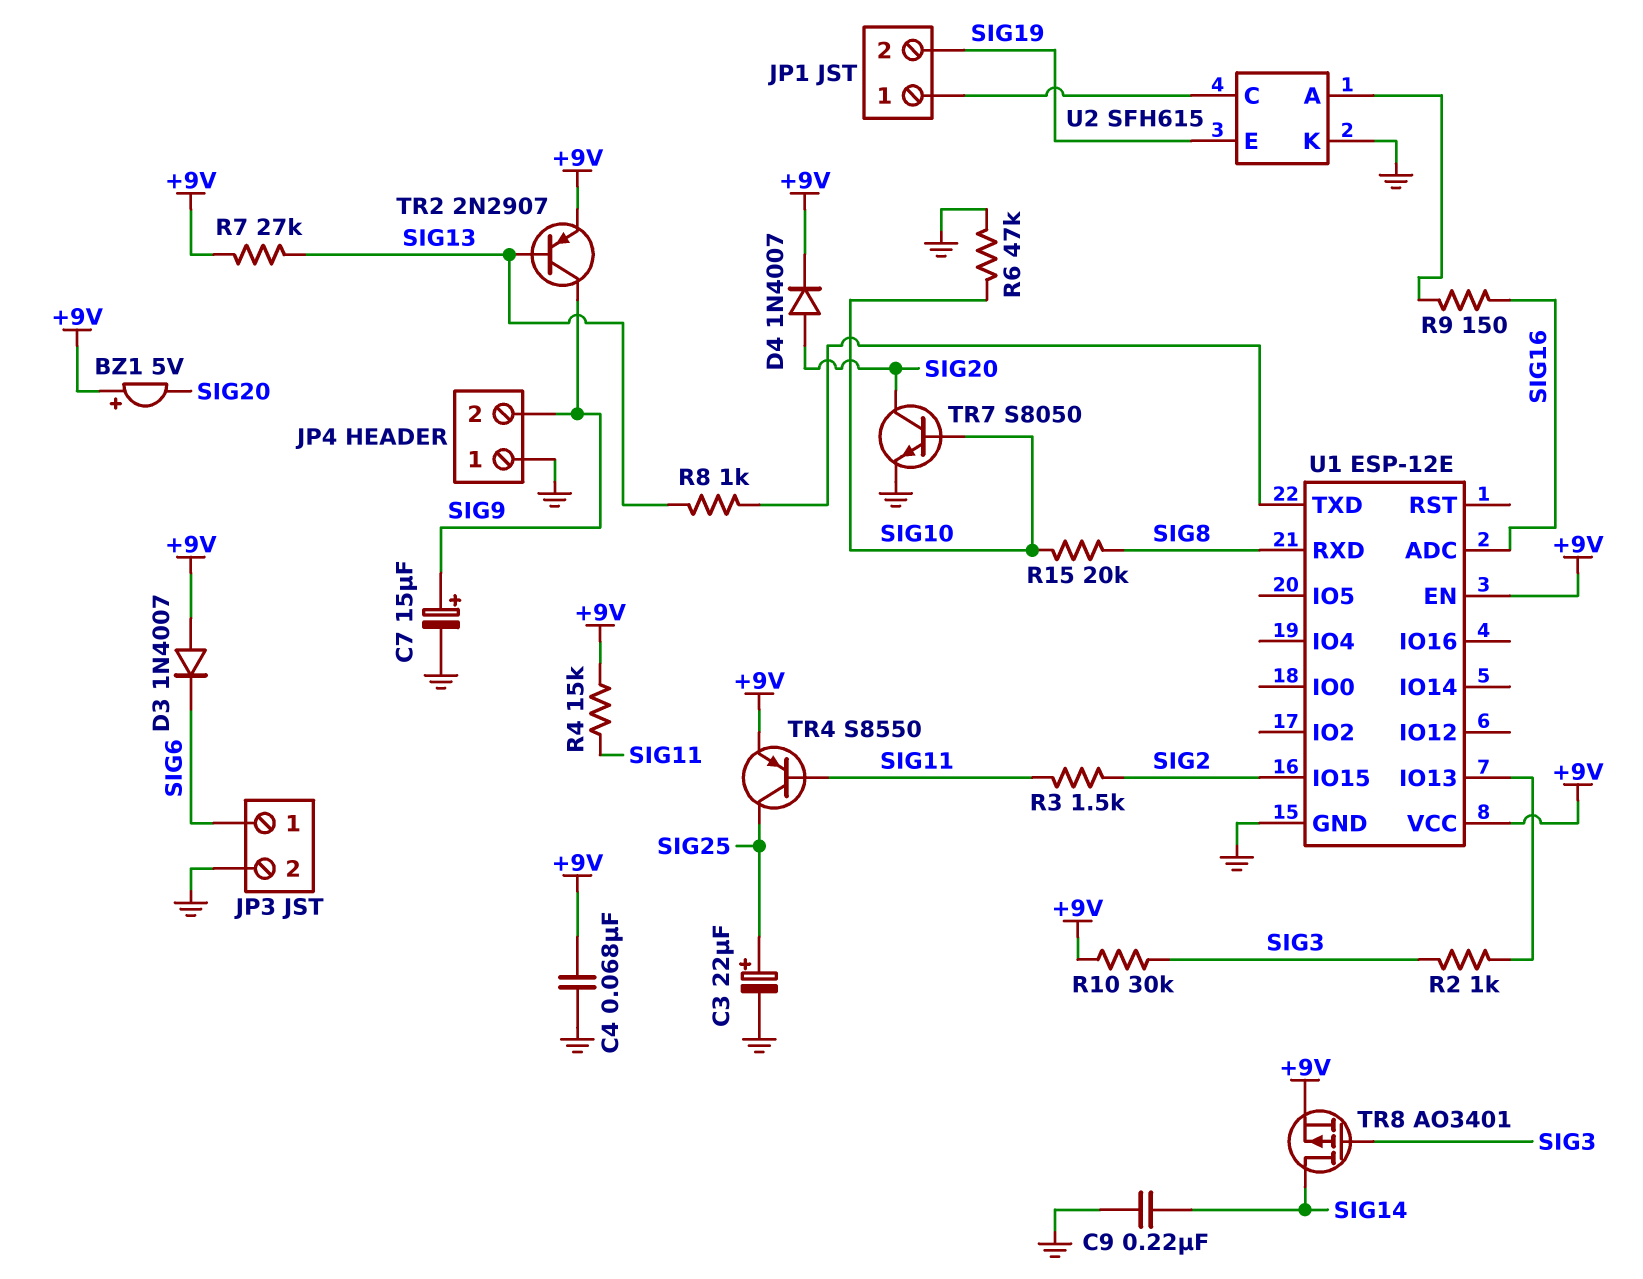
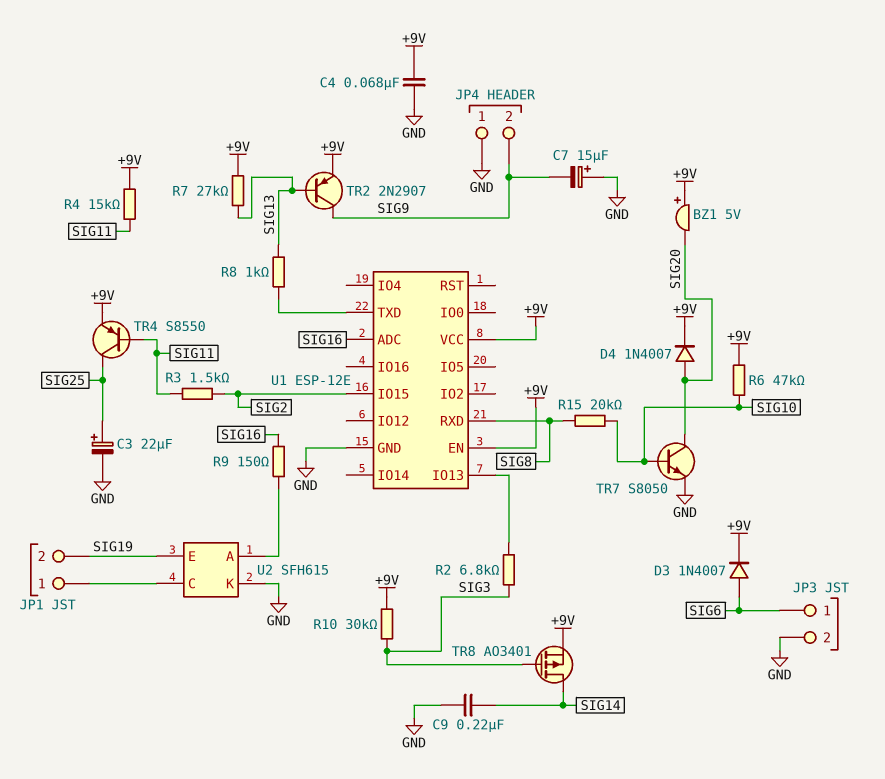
C7: 15uF (plus SIG9, minus GND) -> 15uF (plus GND, minus SIG9)
D3: diode 1N4007 (A +9V, K SIG6) -> diode 1N4007 (A SIG6, K +9V)
R2: 1k (SIG3, U1/IO13) -> 6.8k (SIG3, U1/IO13)
R6: 47k (GND, SIG10) -> 47k (+9V, SIG10)

